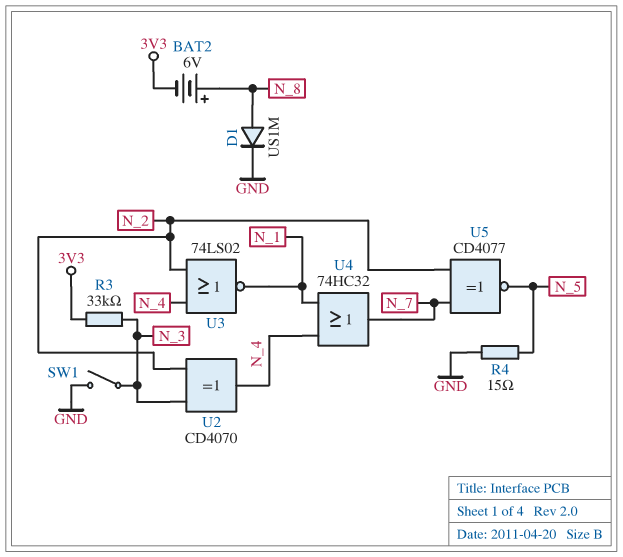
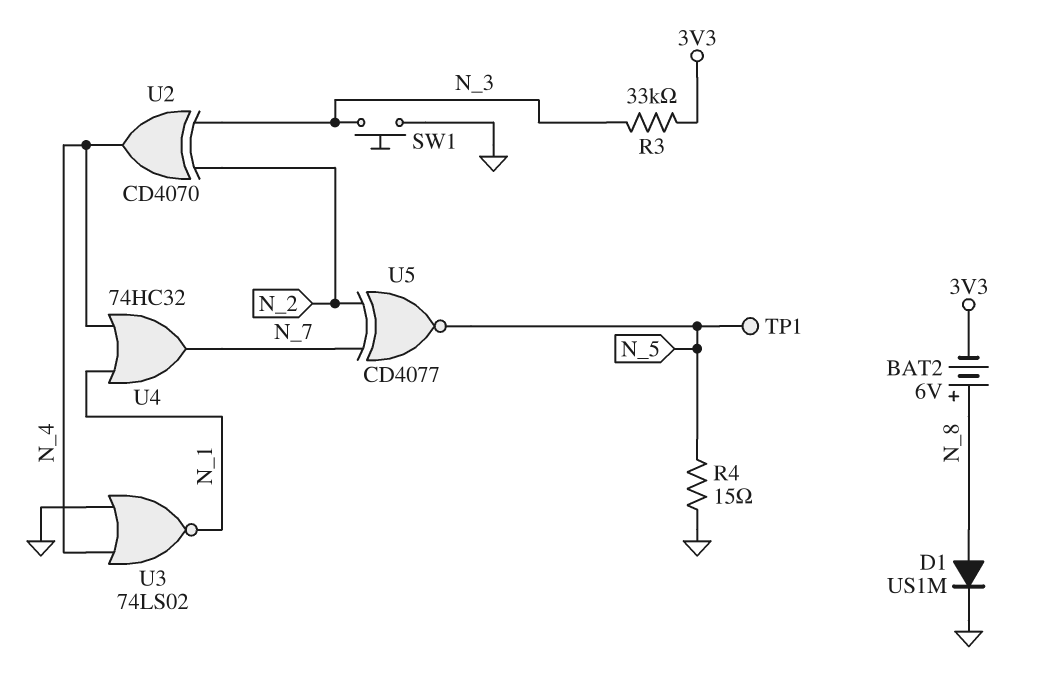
SW1: switch (GND, N_3) -> button (GND, N_3)
TP1: none -> test point (N_5)
U3: NOR 74LS02 (in N_2, in N_4, out N_1) -> NOR 74LS02 (in GND, in N_4, out N_1)

